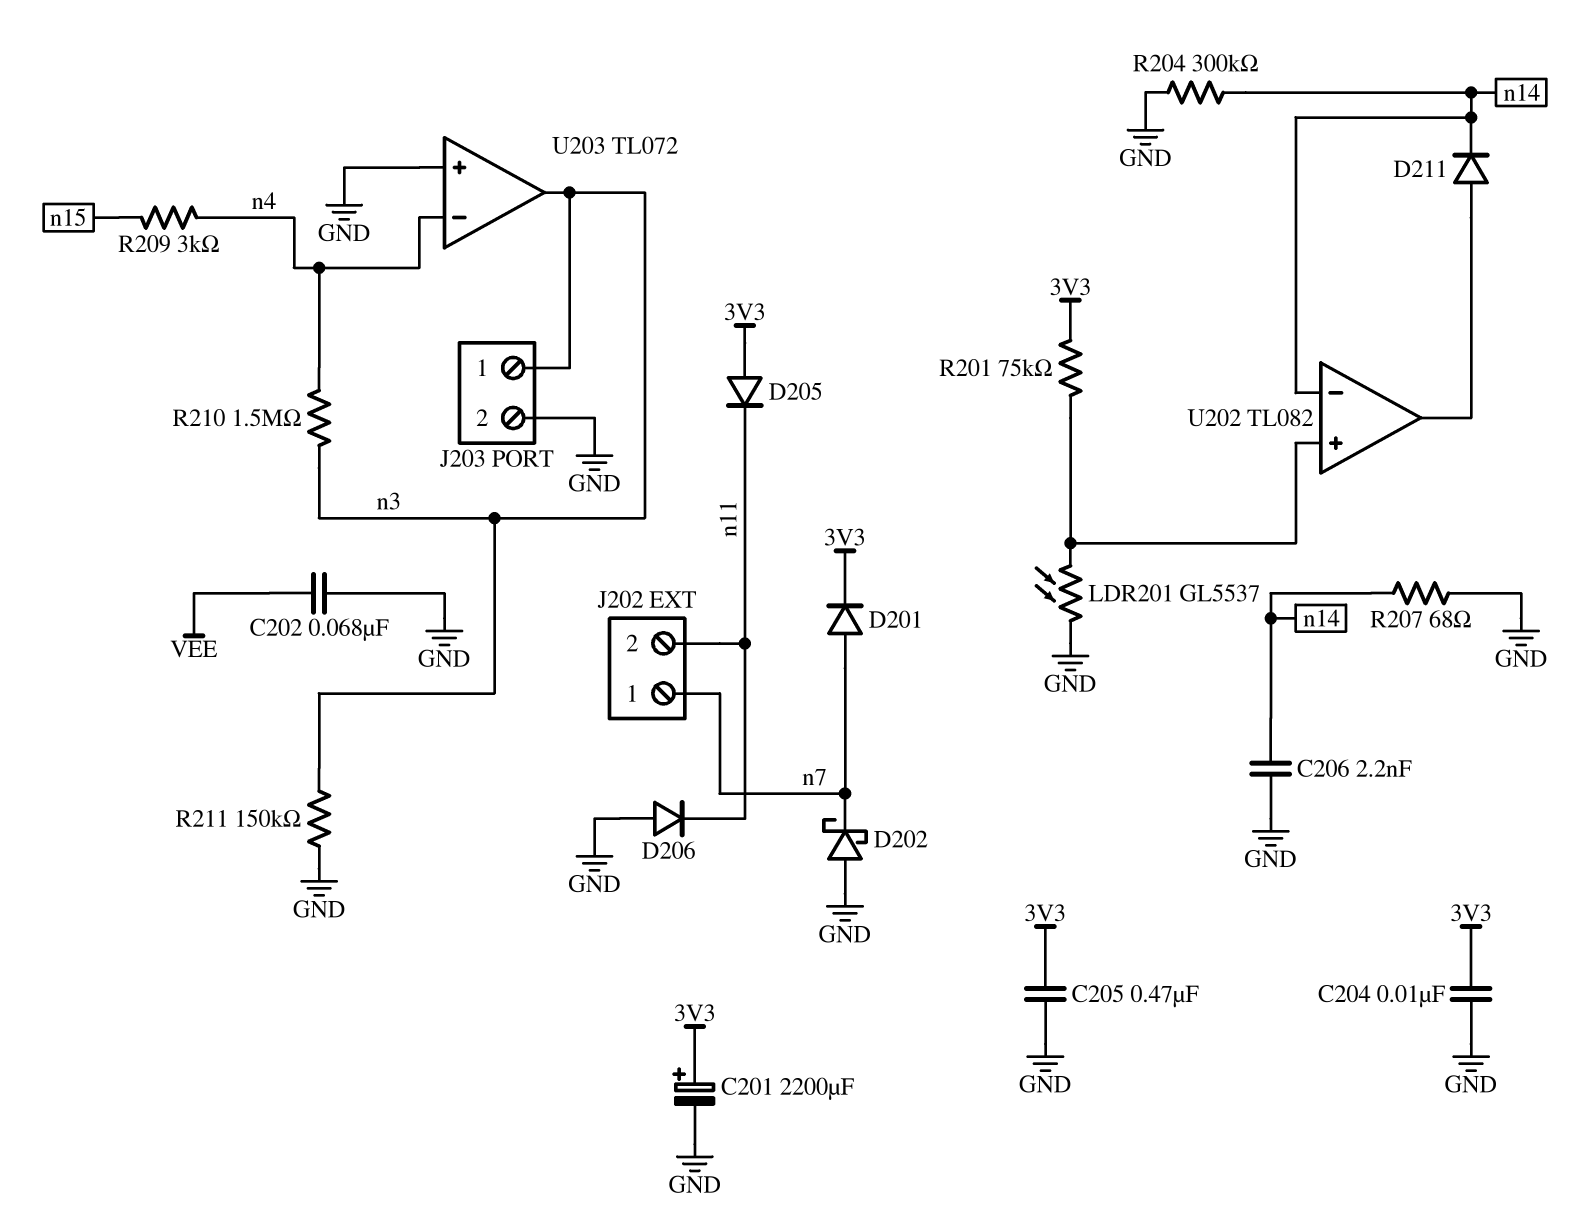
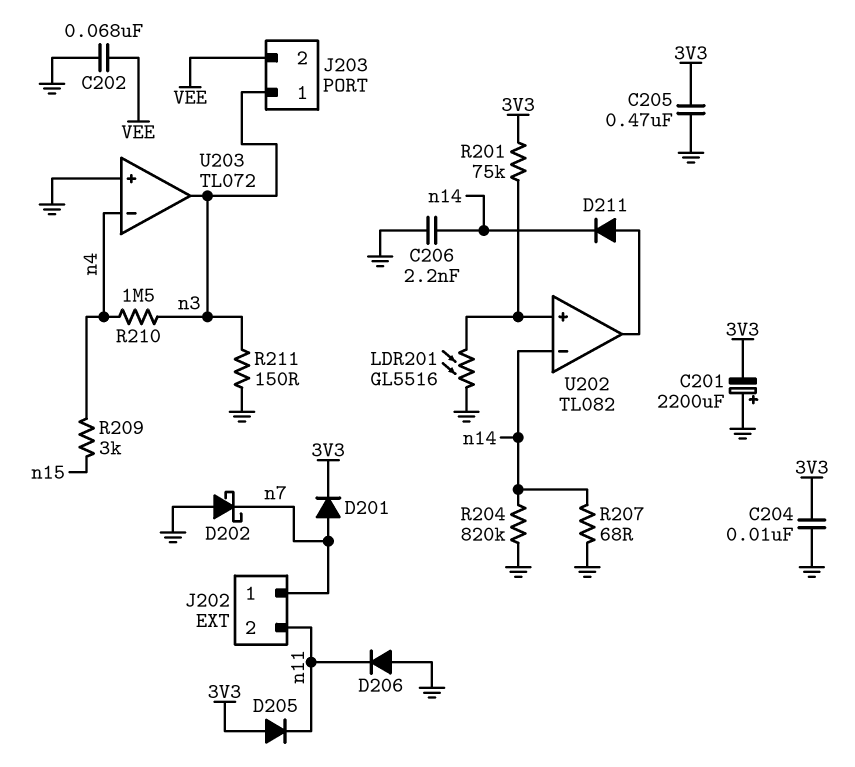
C201: 2200uF (plus 3V3, minus GND) -> 2200uF (plus GND, minus 3V3)
J203 pin 2: GND -> VEE
LDR201: GL5537 (GND, U202/in+) -> GL5516 (GND, U202/in+)
R204: 300k (GND, n14) -> 820k (GND, n14)
R211: 150k (GND, n3) -> 150 (GND, n3)

